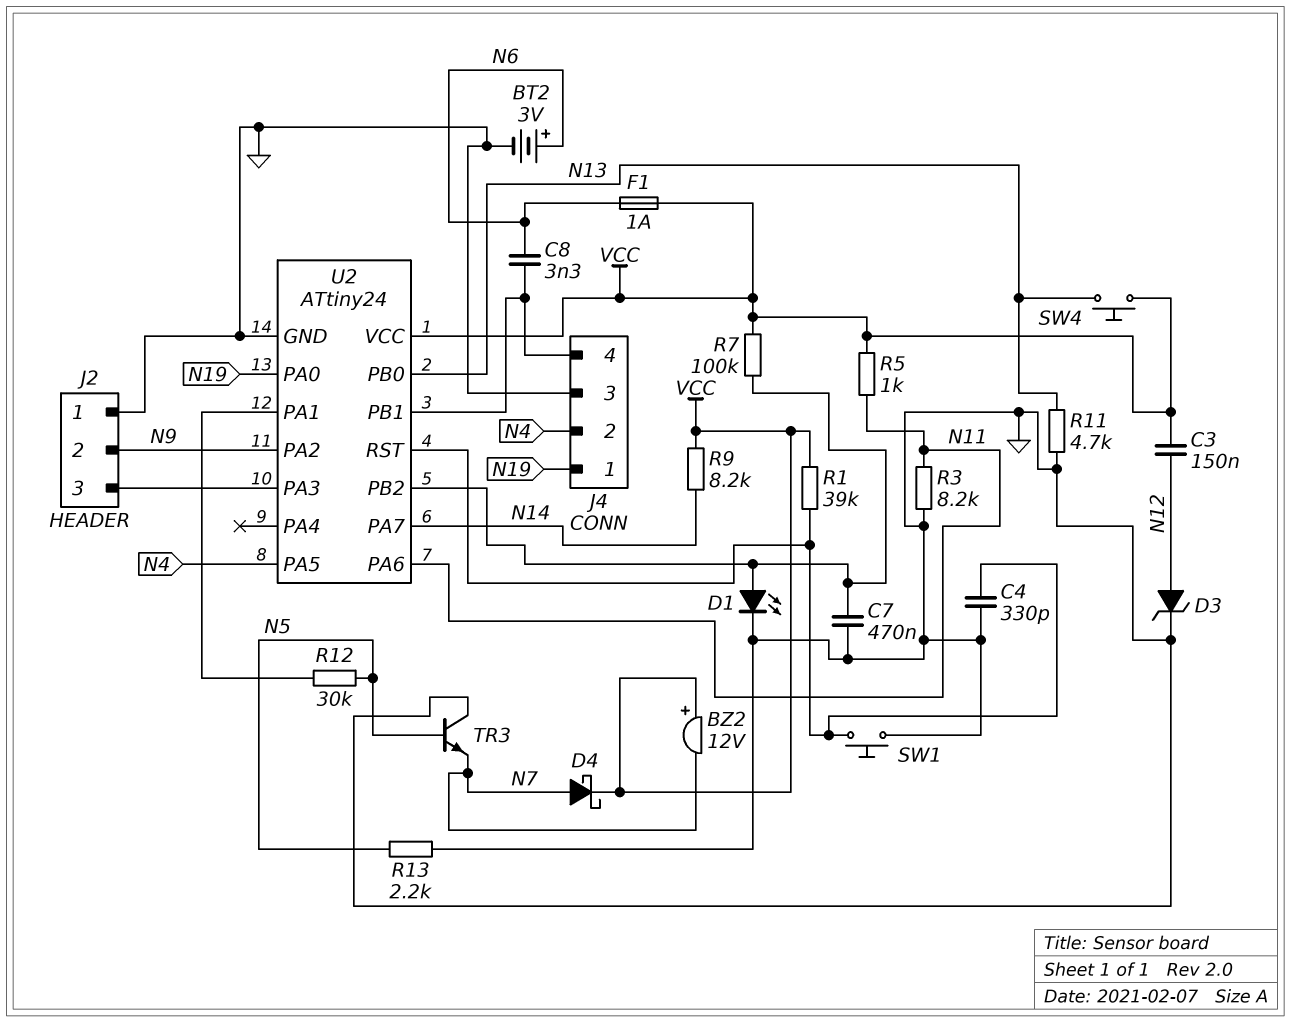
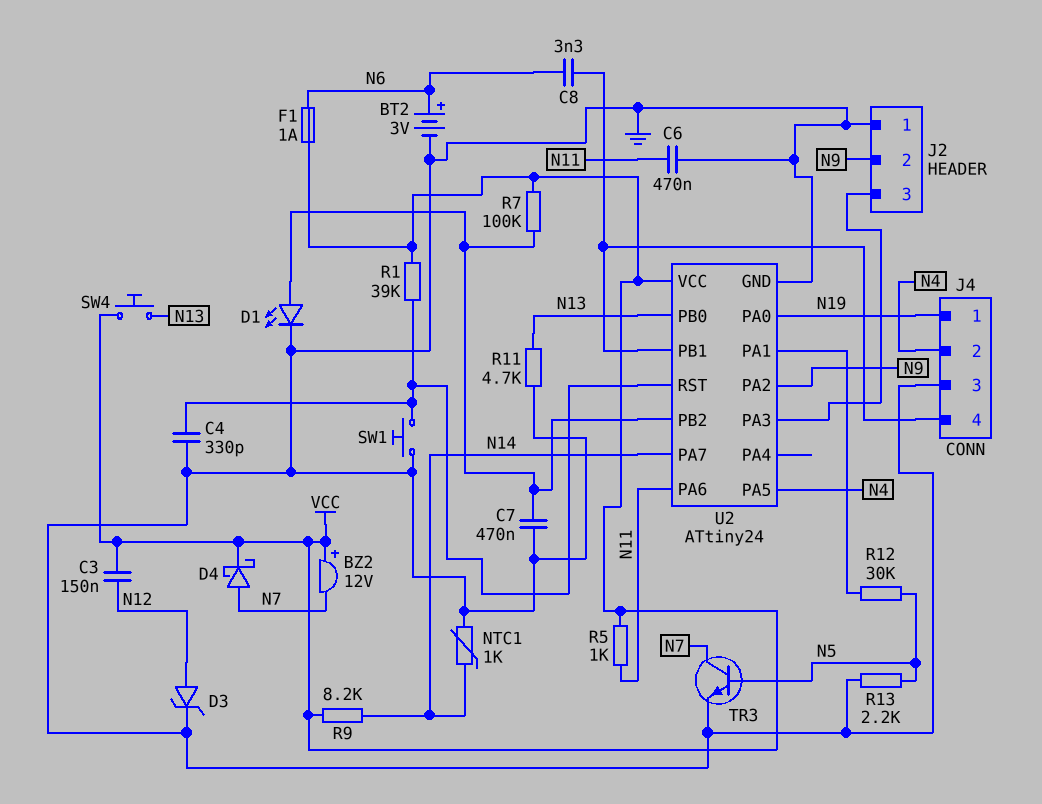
C6: none -> 470nF (GND, N11)
NTC1: none -> 1k (GND, N14)
R3: 8.2k (GND, N11) -> none
TR3: NPN (B N5, C GND, E N7) -> NPN (B N5, C N7, E GND)

